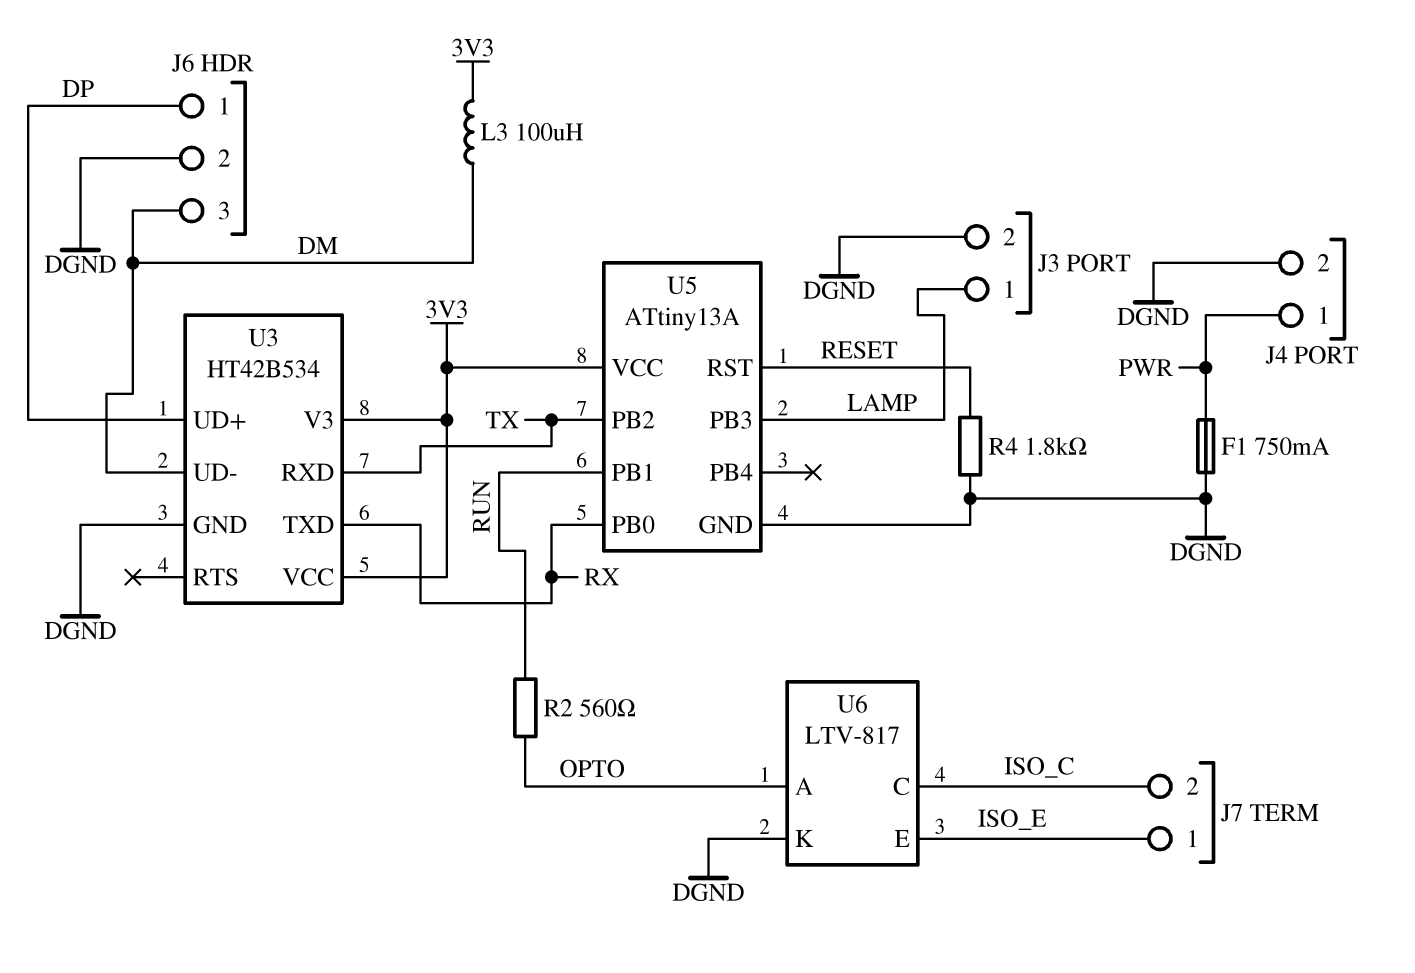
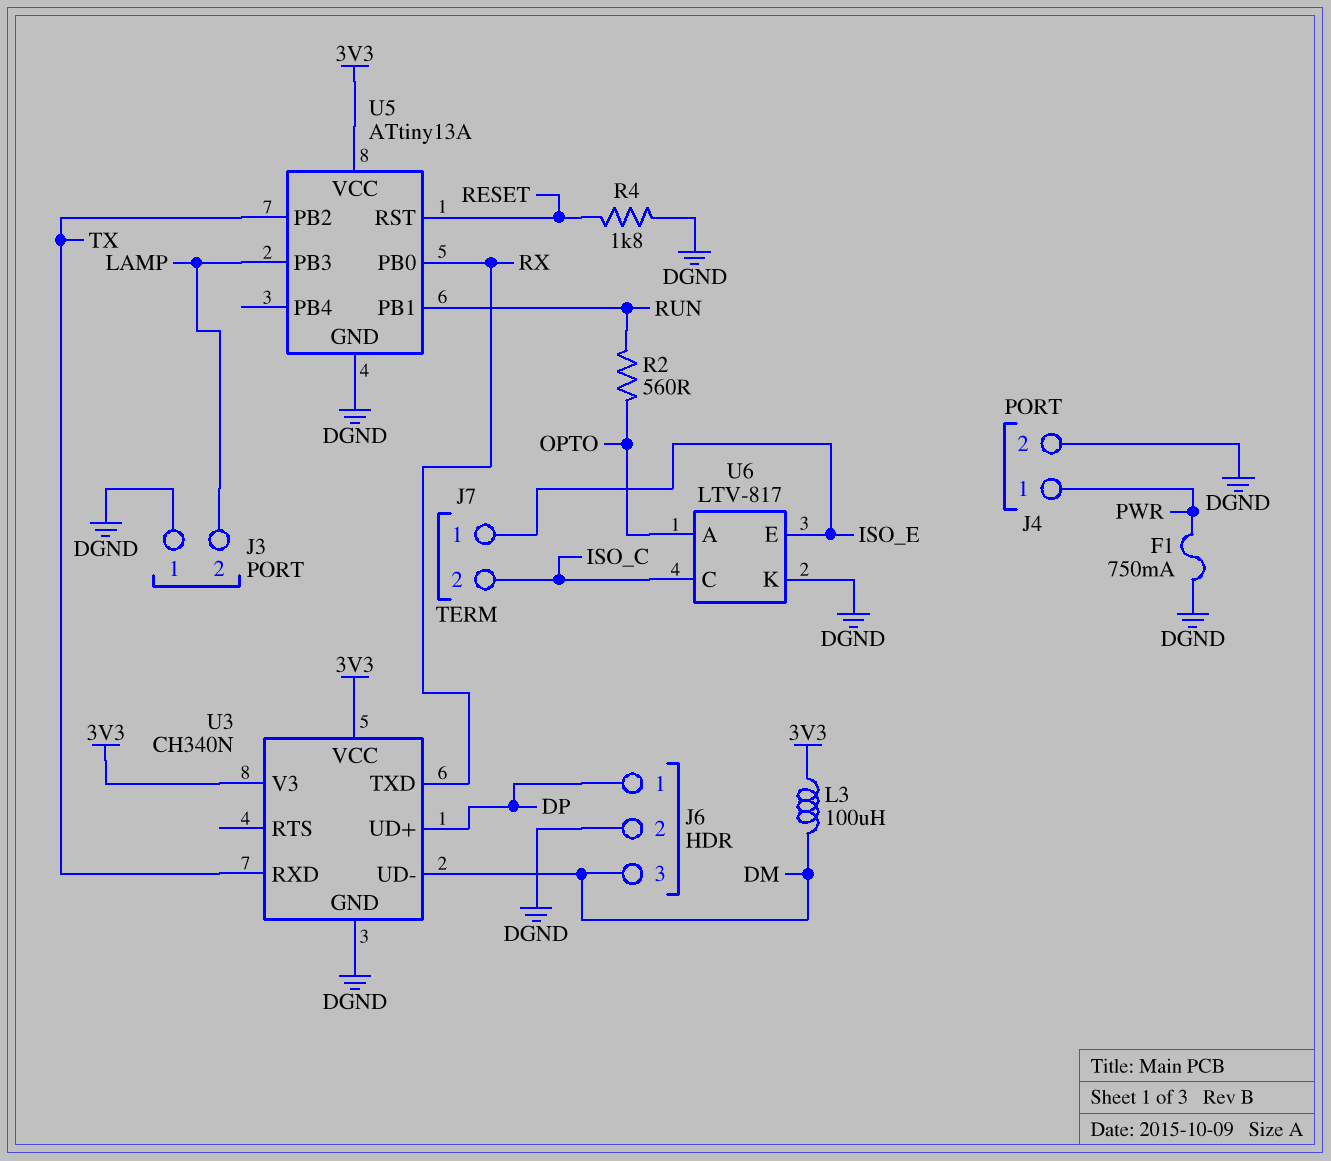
J3 pin 1: LAMP -> DGND
J3 pin 2: DGND -> LAMP
U3: HT42B534 -> CH340N

